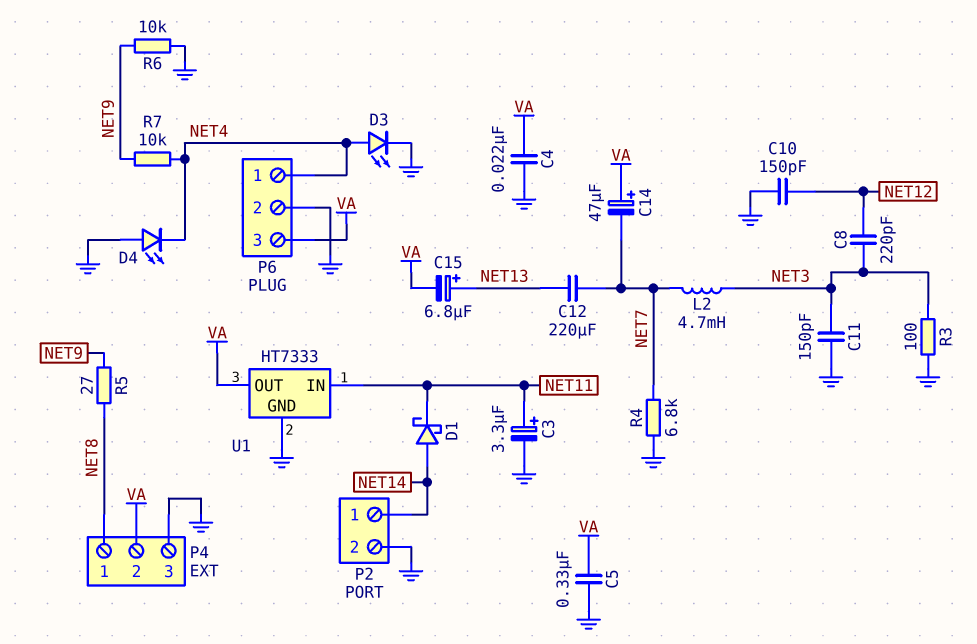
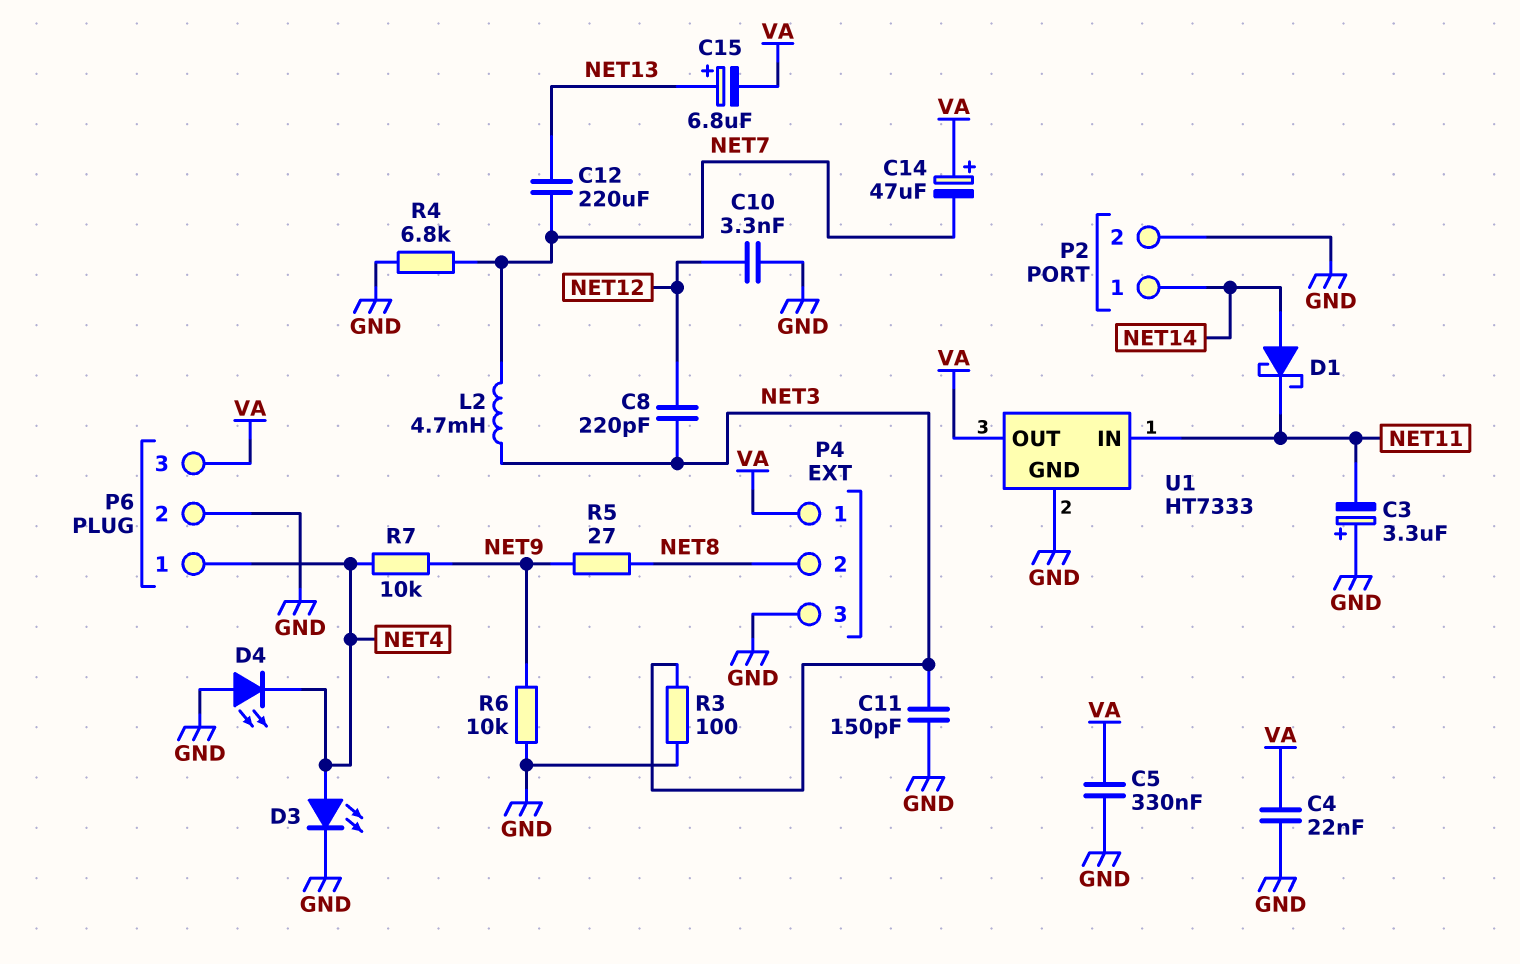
C3: 3.3uF (plus NET11, minus GND) -> 3.3uF (plus GND, minus NET11)
C10: 150pF (GND, NET12) -> 3.3nF (GND, NET12)
P4 pin 1: NET8 -> VA
P4 pin 2: VA -> NET8

